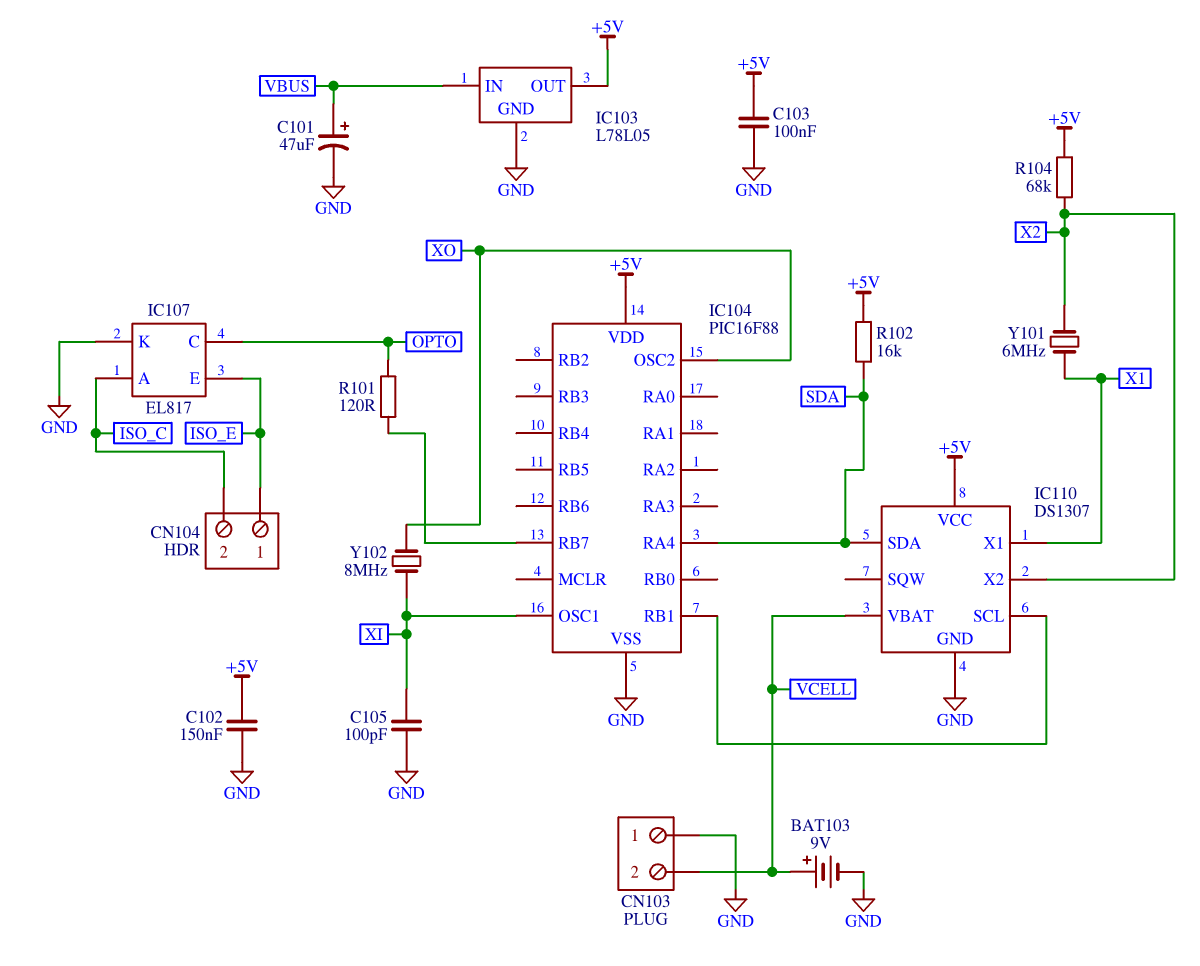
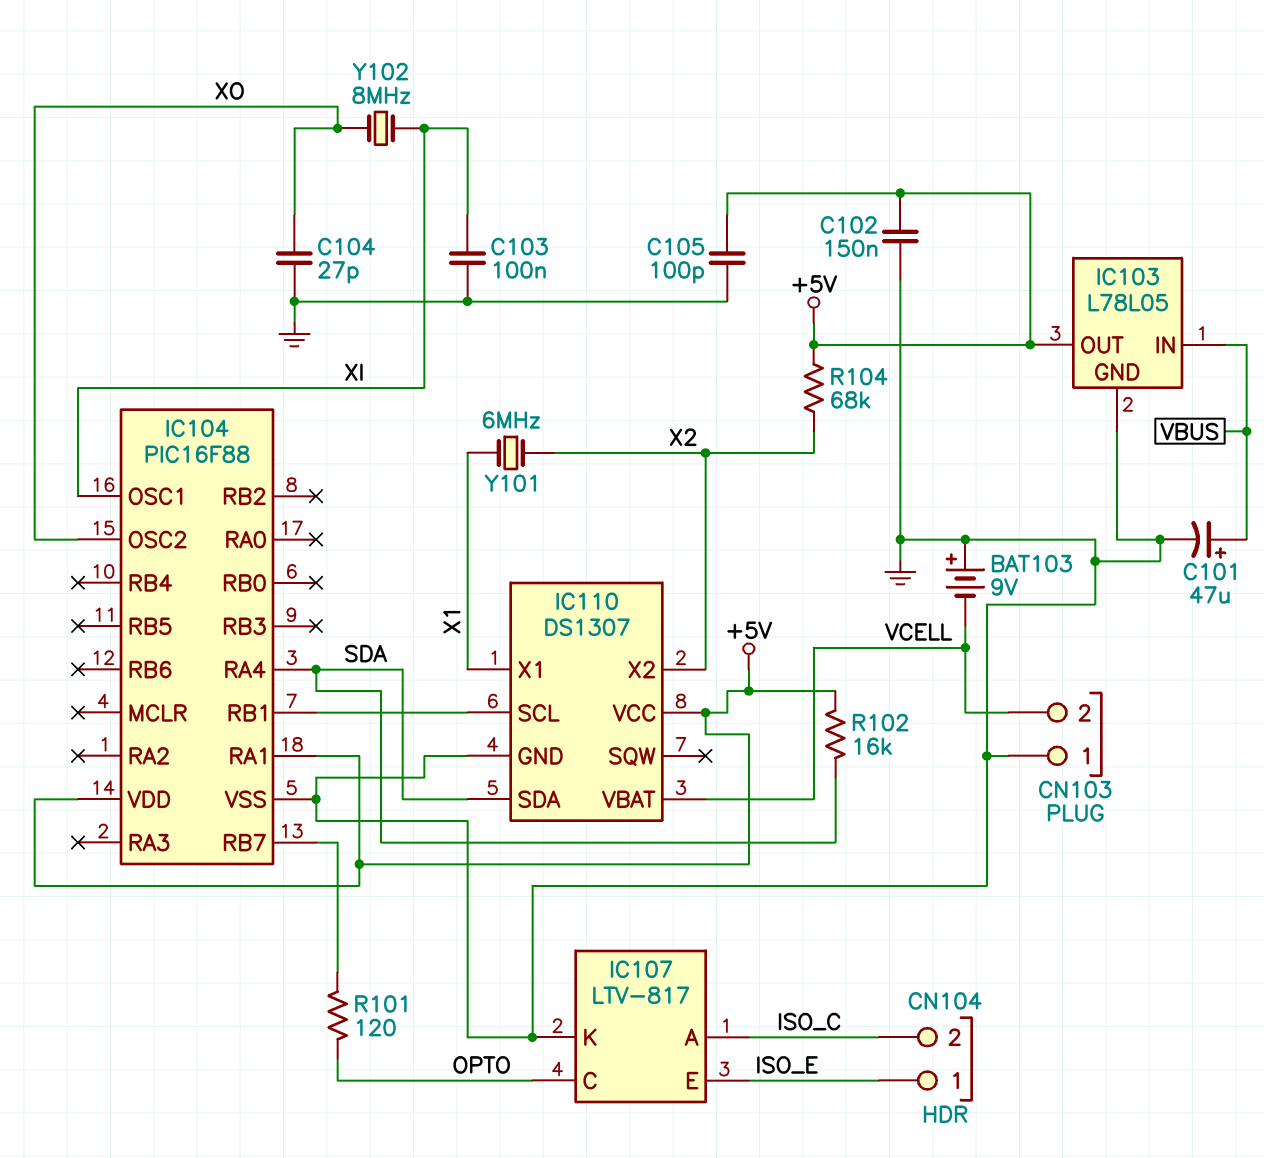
BAT103: 9V (plus VCELL, minus GND) -> 9V (plus GND, minus VCELL)
C103: 100nF (+5V, GND) -> 100nF (GND, XI)
C104: none -> 27pF (GND, XO)
C105: 100pF (GND, XI) -> 100pF (+5V, GND)
IC104 pin RA1: none -> +5V
IC107: EL817 -> LTV-817

